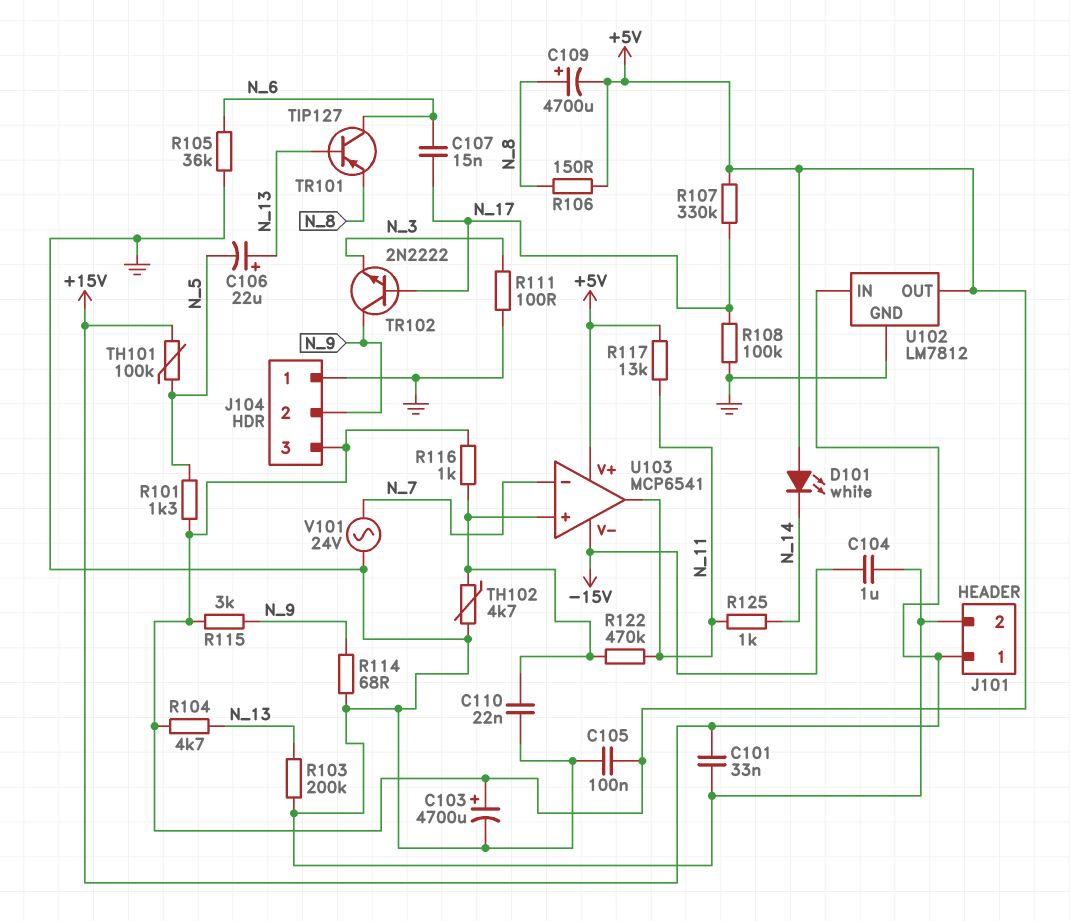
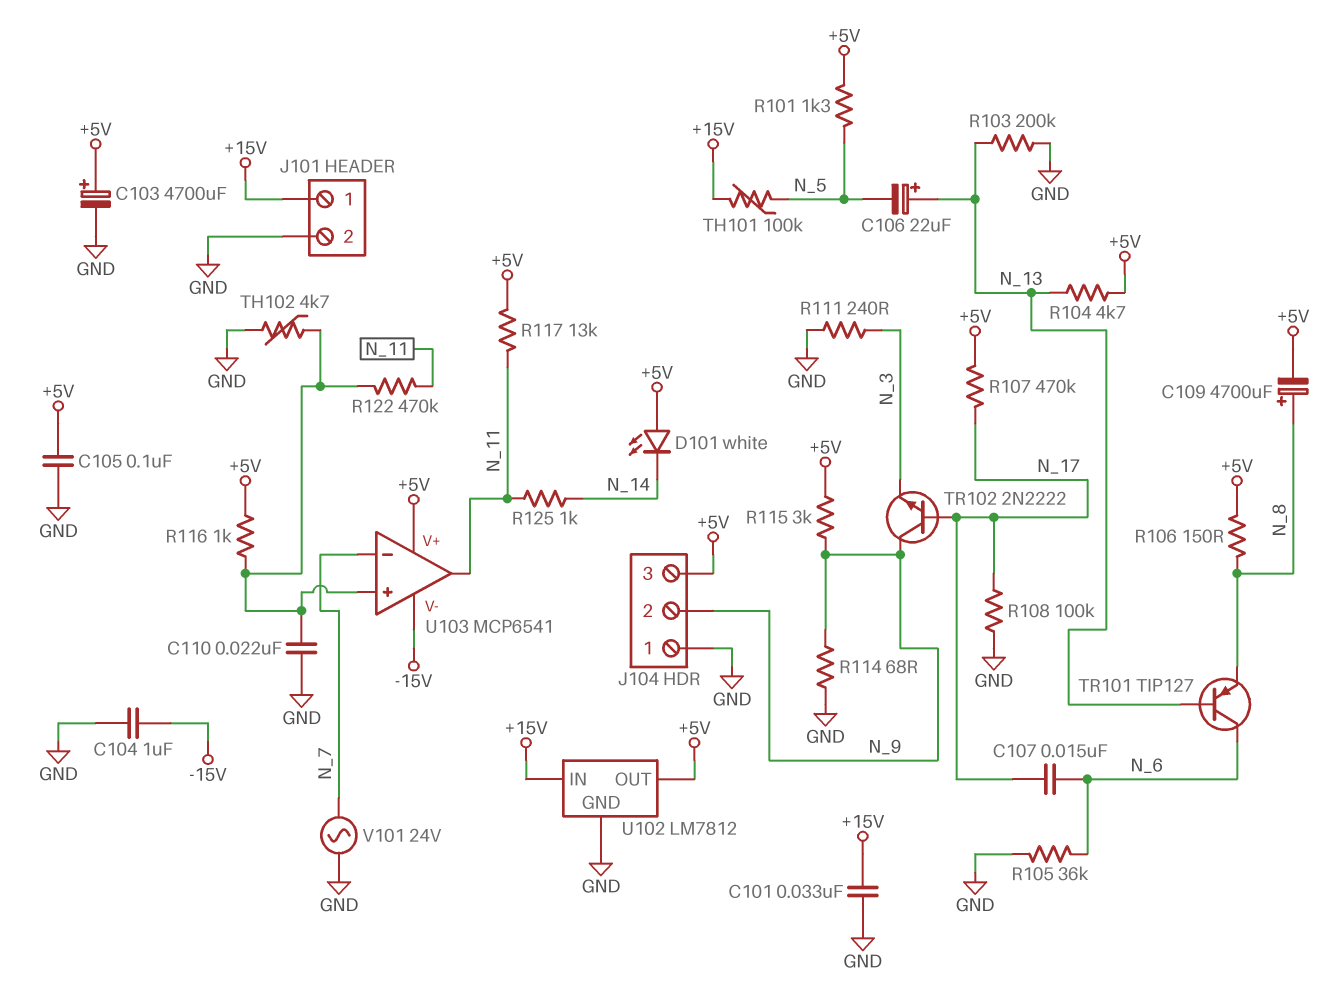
R107: 330k (+5V, N_17) -> 470k (+5V, N_17)
R111: 100 (GND, N_3) -> 240 (GND, N_3)

